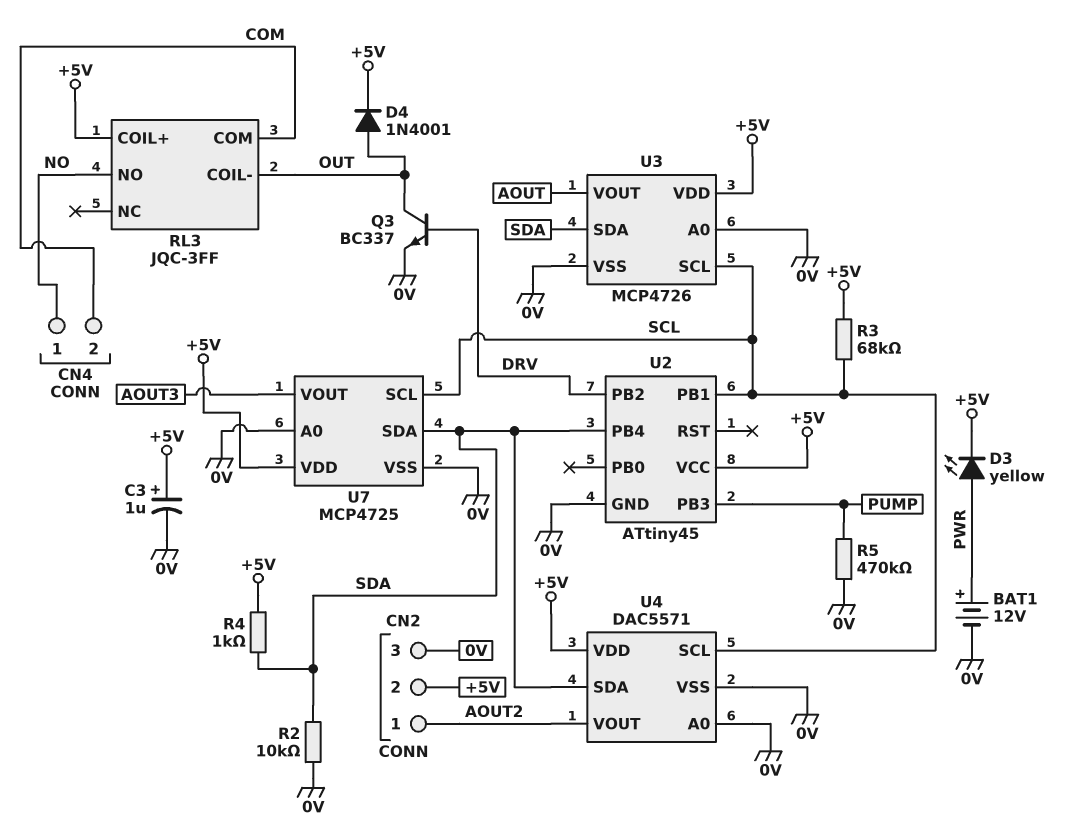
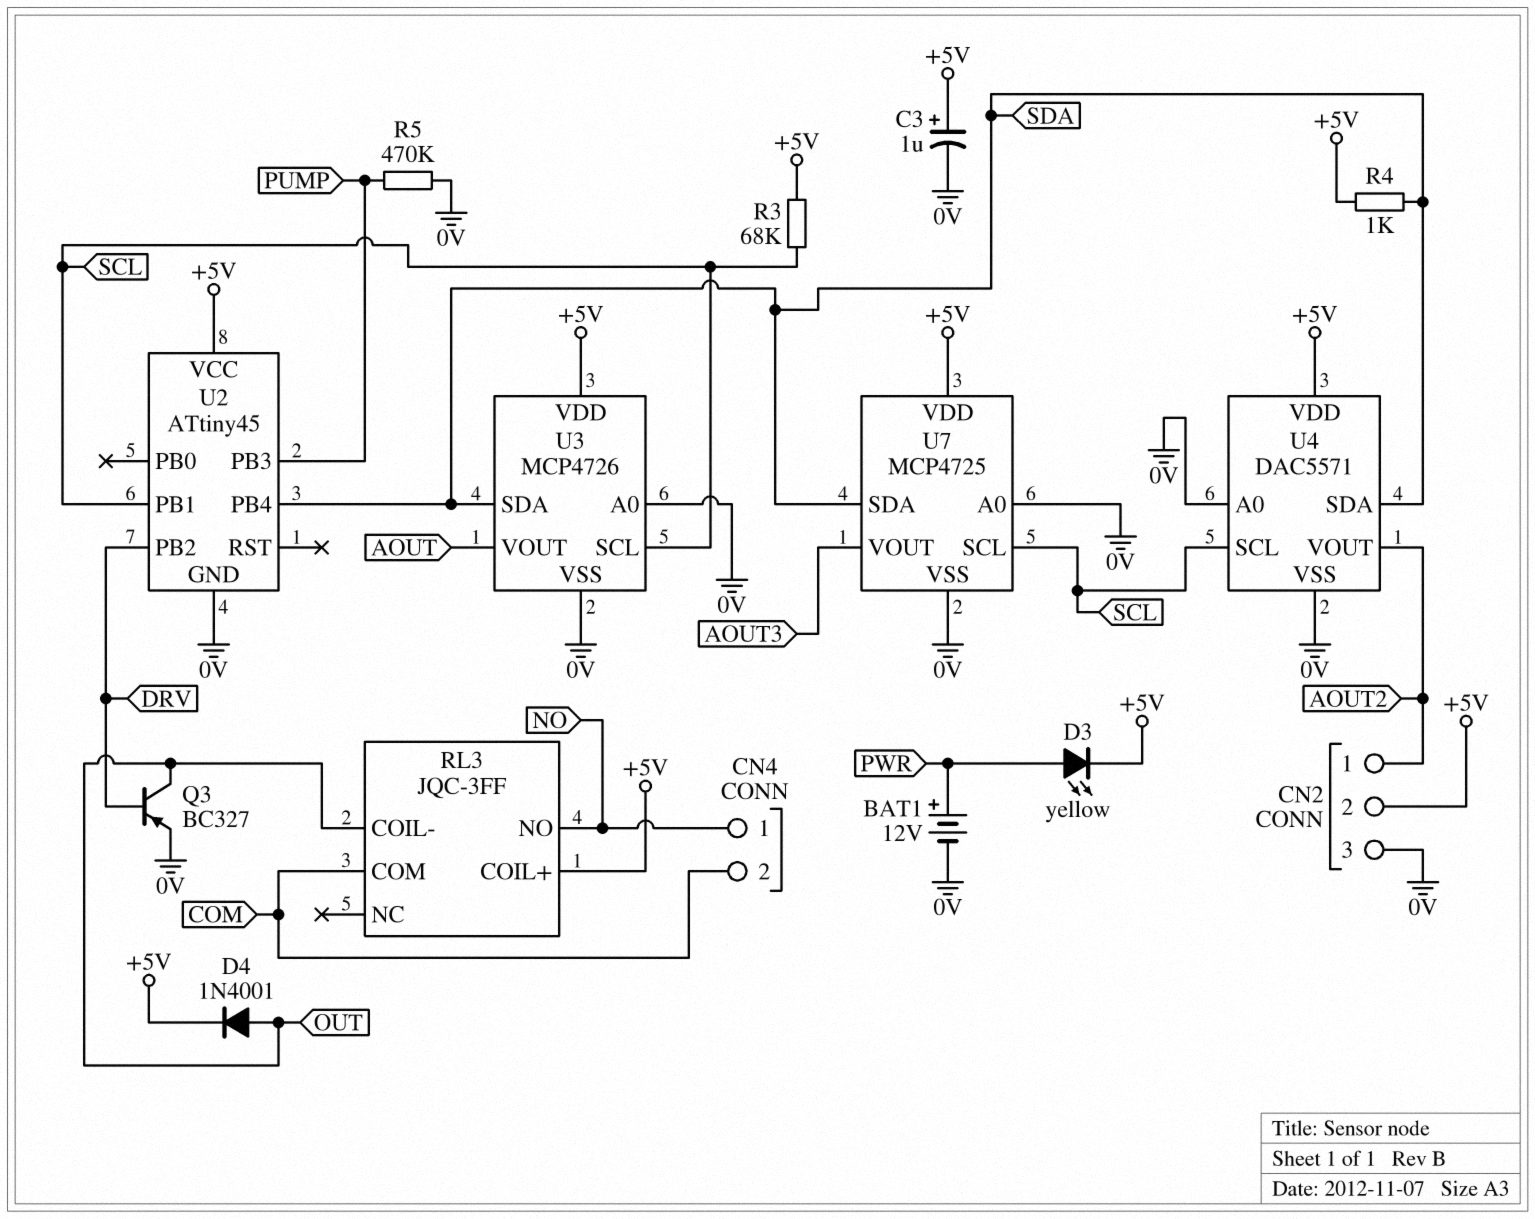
Q3: NPN BC337 (B DRV, C OUT, E 0V) -> PNP BC327 (B DRV, C OUT, E 0V)
R2: 10k (0V, SDA) -> none

